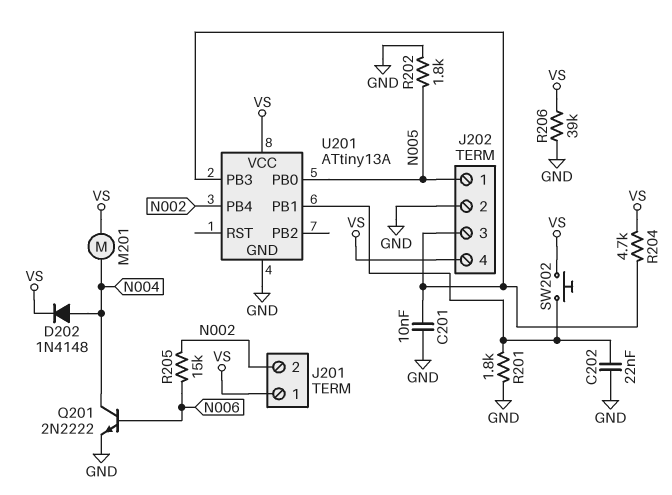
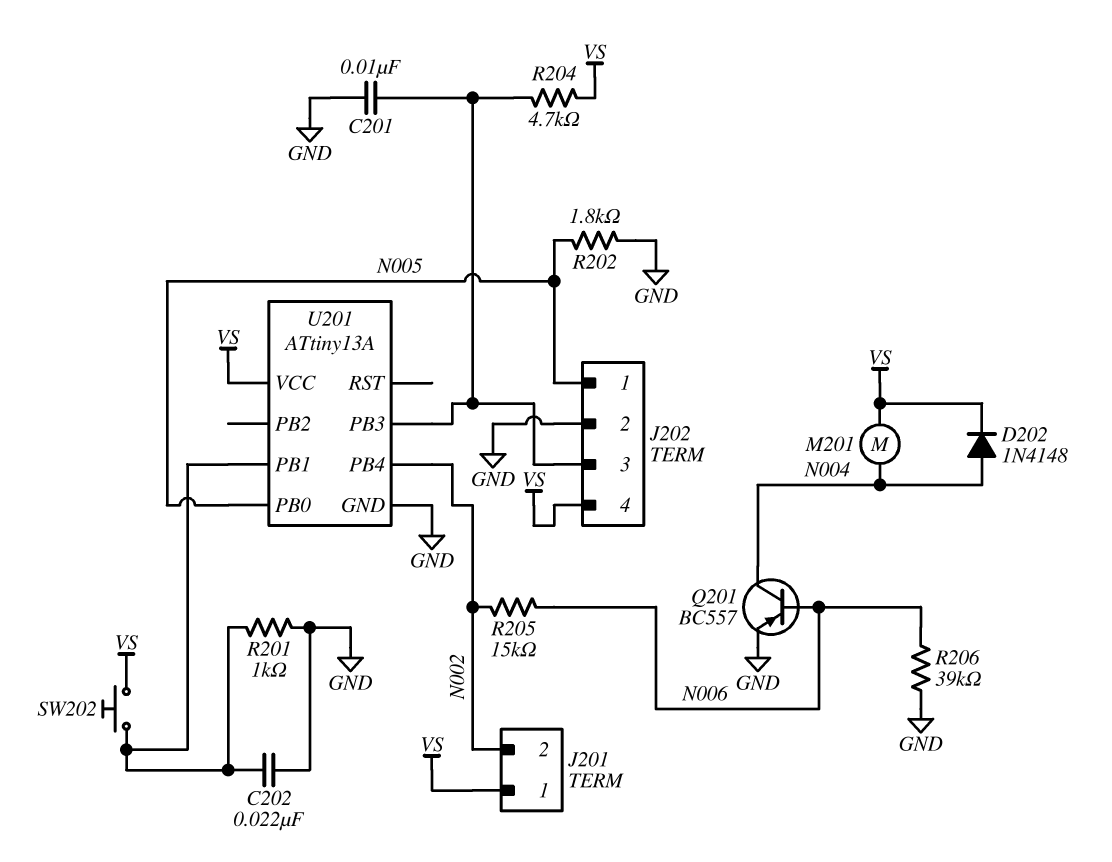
Q201: NPN 2N2222 (B N006, C N004, E GND) -> PNP BC557 (B N006, C N004, E GND)
R201: 1.8k (GND, U201/PB1) -> 1k (GND, U201/PB1)
R206: 39k (GND, VS) -> 39k (GND, N006)

